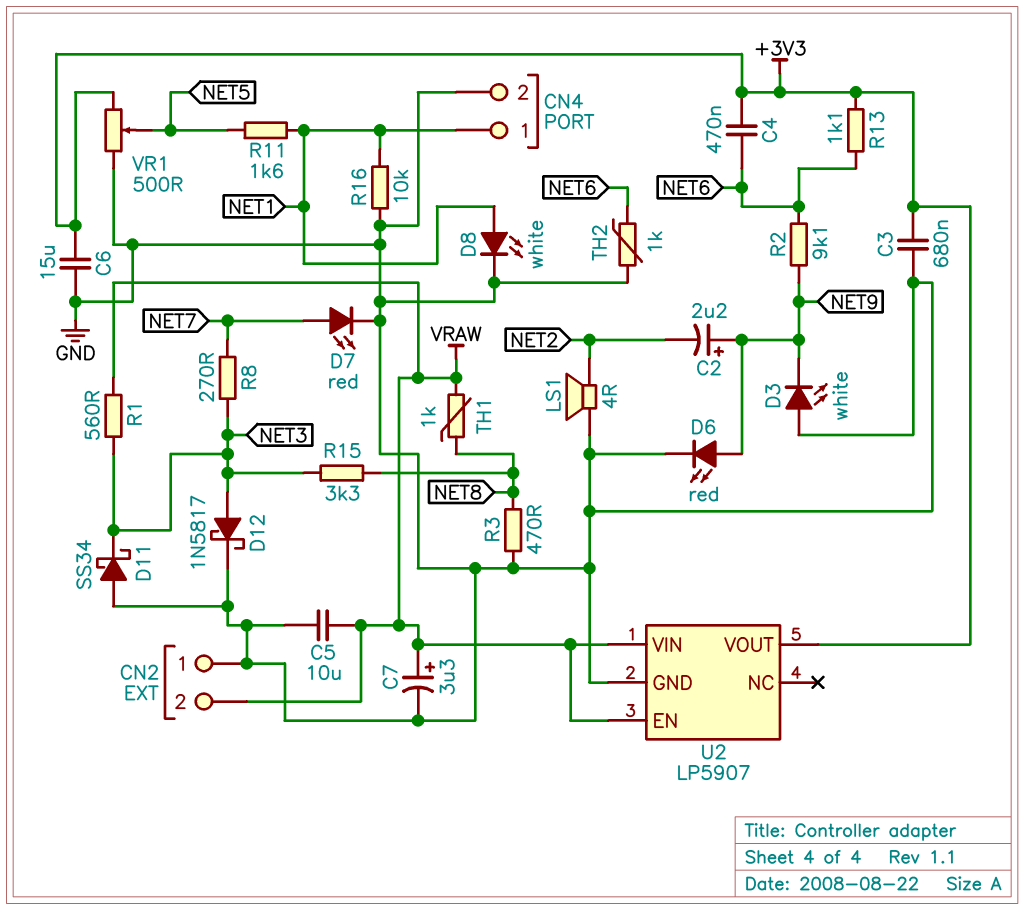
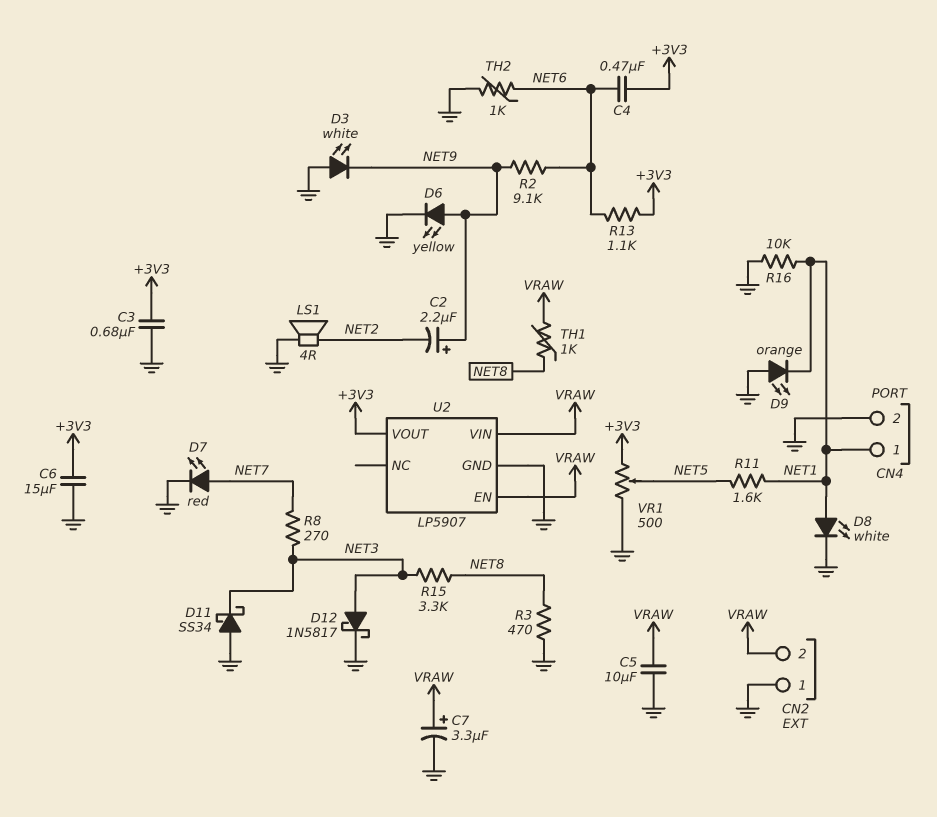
D6: LED red (A NET9, K GND) -> LED yellow (A NET9, K GND)
D9: none -> LED orange (A GND, K NET1)
R1: 560 (NET3, VRAW) -> none

